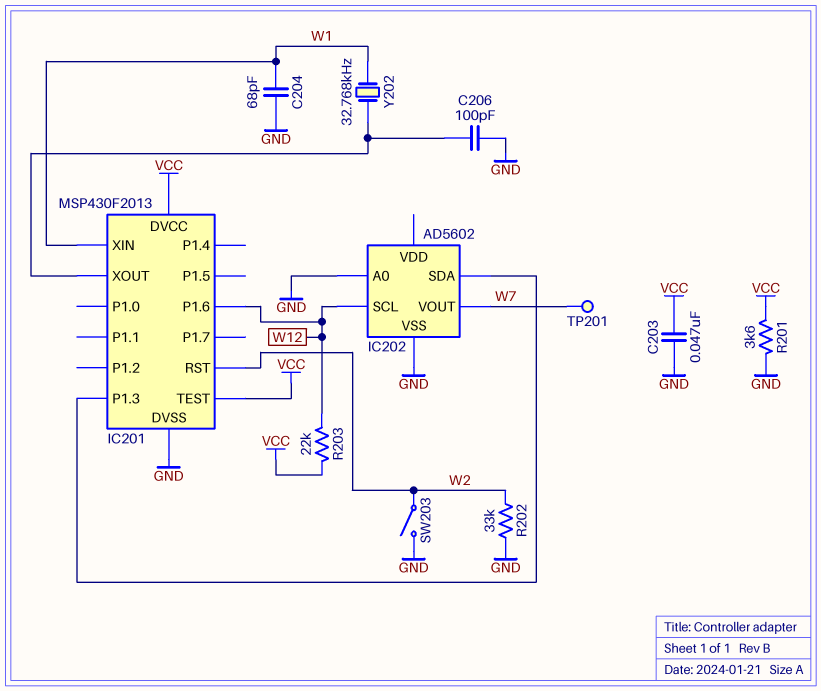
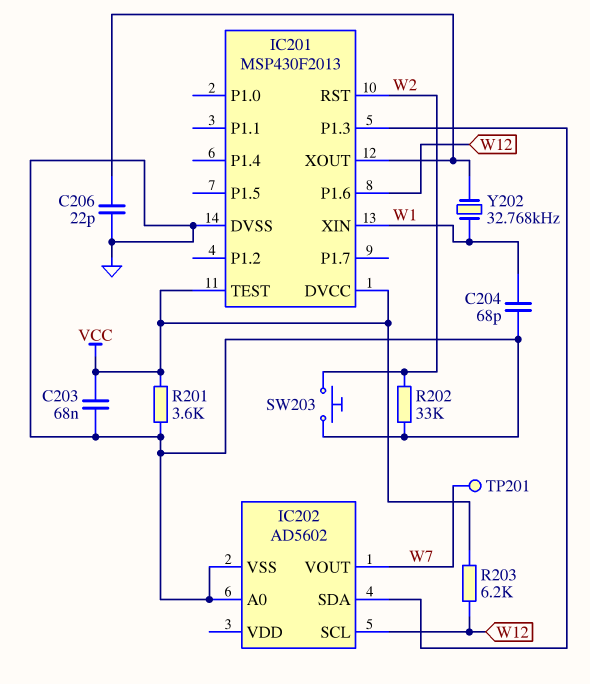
C203: 47nF (GND, VCC) -> 68nF (GND, VCC)
C206: 100pF (GND, IC201/XOUT) -> 22pF (GND, IC201/XOUT)
R203: 22k (VCC, W12) -> 6.2k (VCC, W12)
SW203: switch (GND, W2) -> button (GND, W2)

